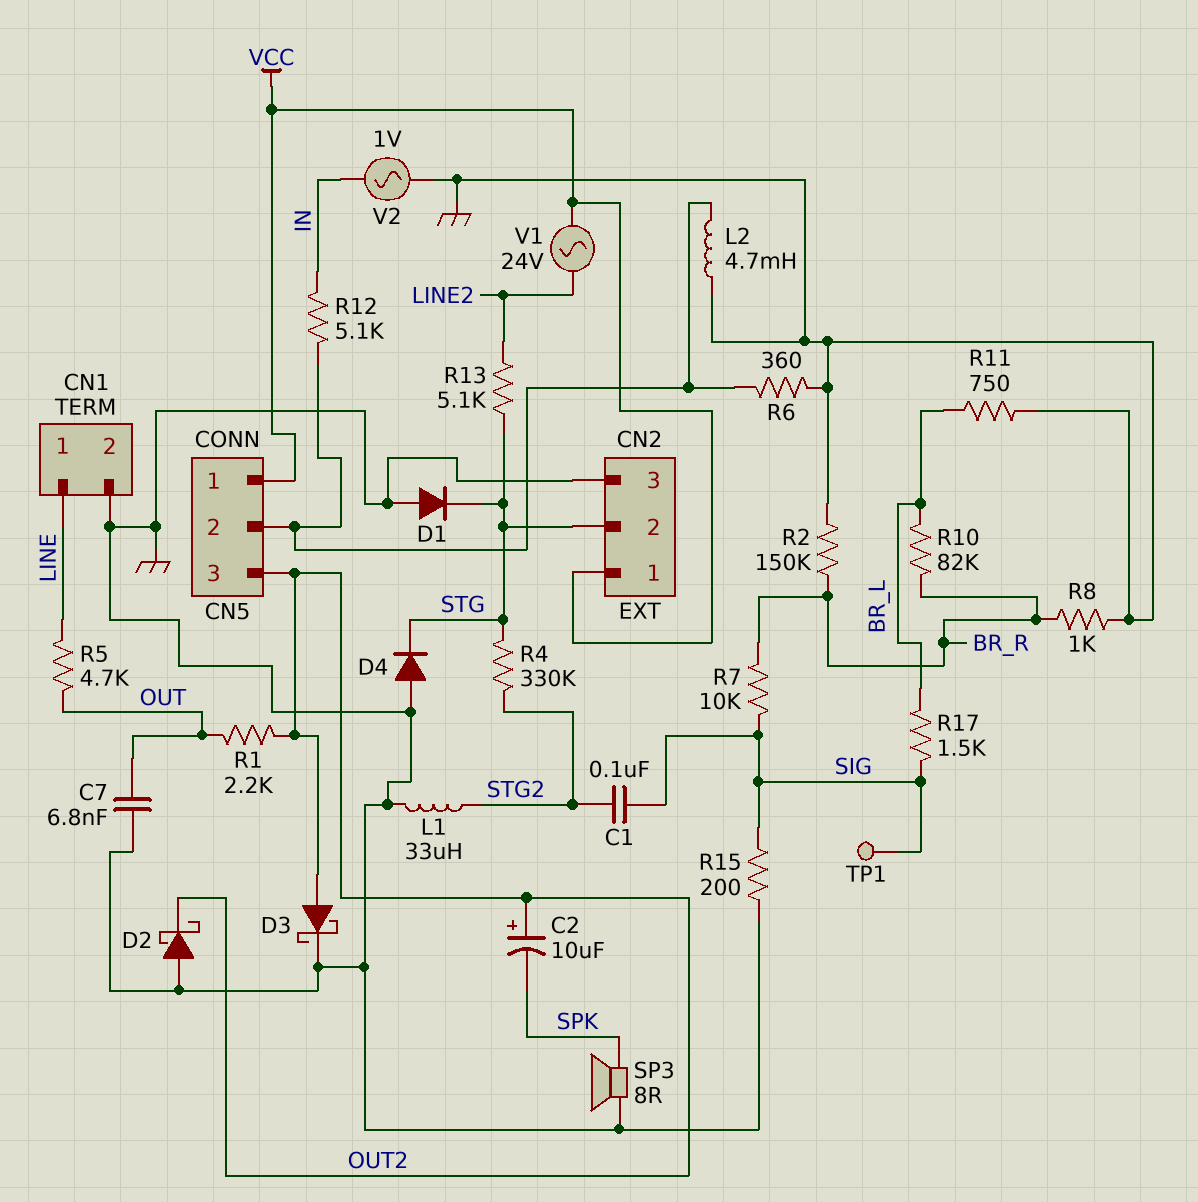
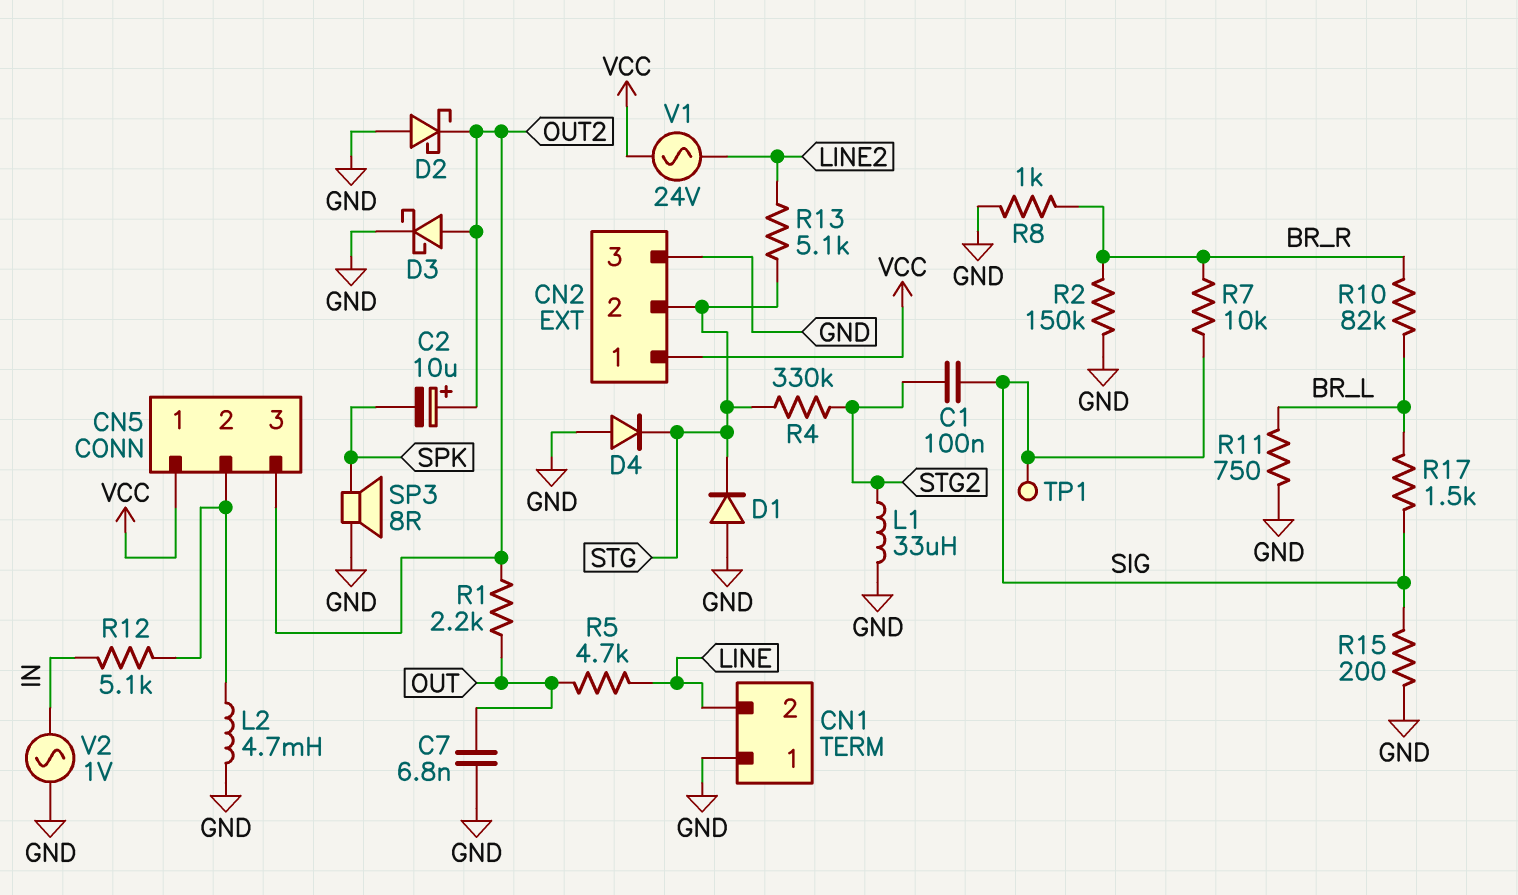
CN1 pin 1: LINE -> GND
CN1 pin 2: GND -> LINE
R6: 360 (CN5/2, GND) -> none

